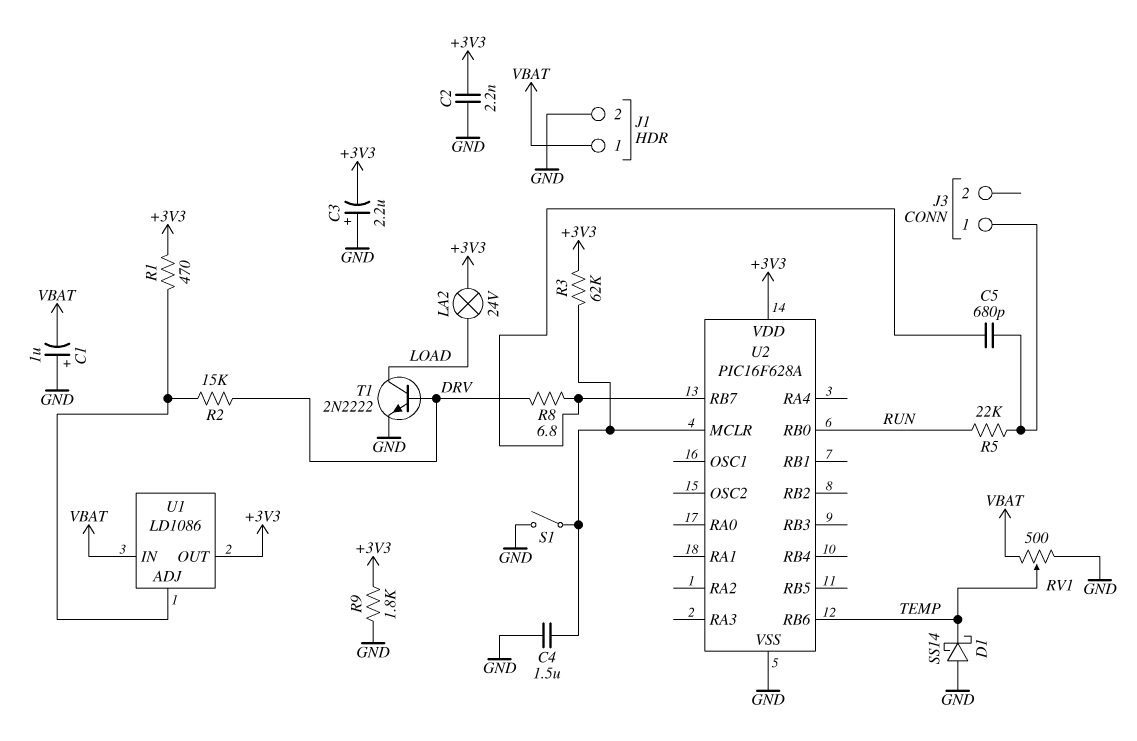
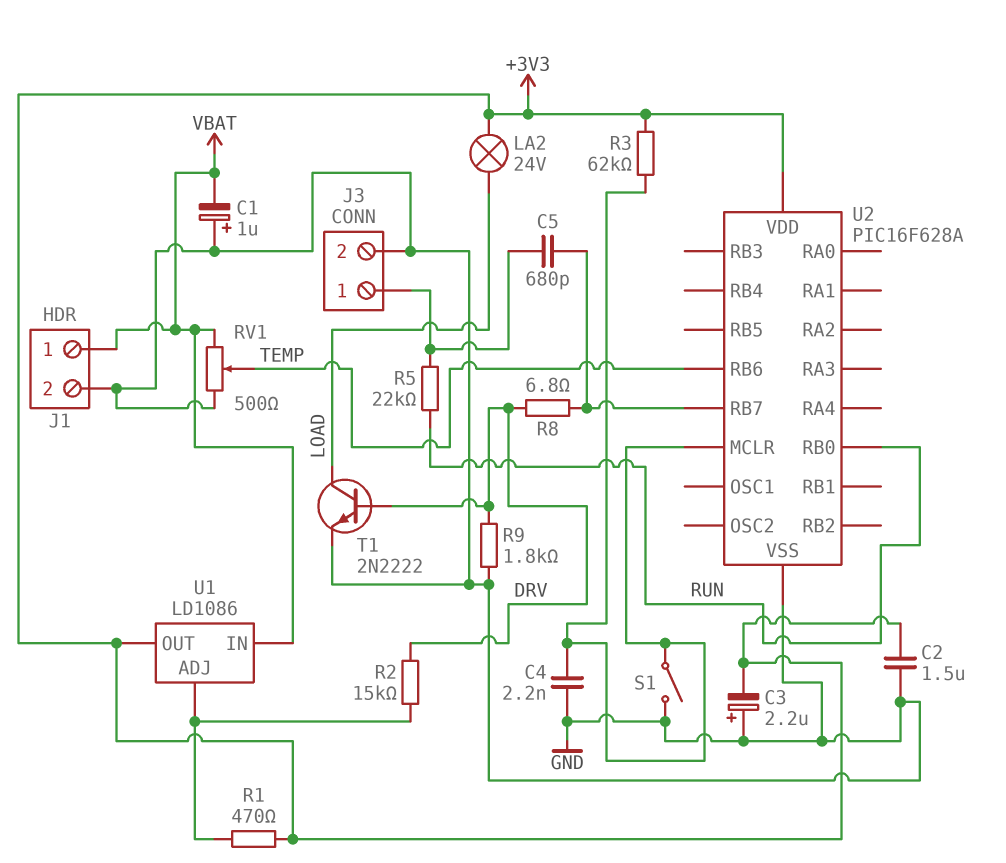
C2: 2.2nF (+3V3, GND) -> 1.5uF (+3V3, GND)
C4: 1.5uF (GND, U2/MCLR) -> 2.2nF (GND, U2/MCLR)
D1: schottky SS14 (A GND, K TEMP) -> none
J3 pin 2: none -> GND
R9: 1.8k (+3V3, GND) -> 1.8k (DRV, GND)

